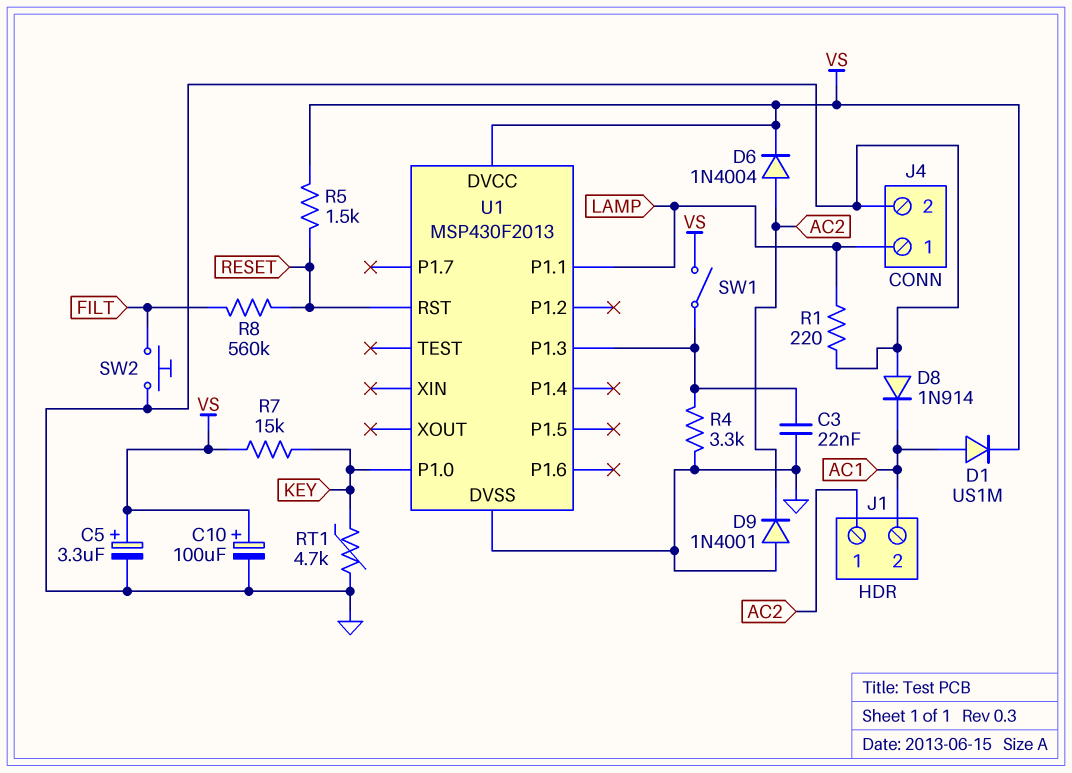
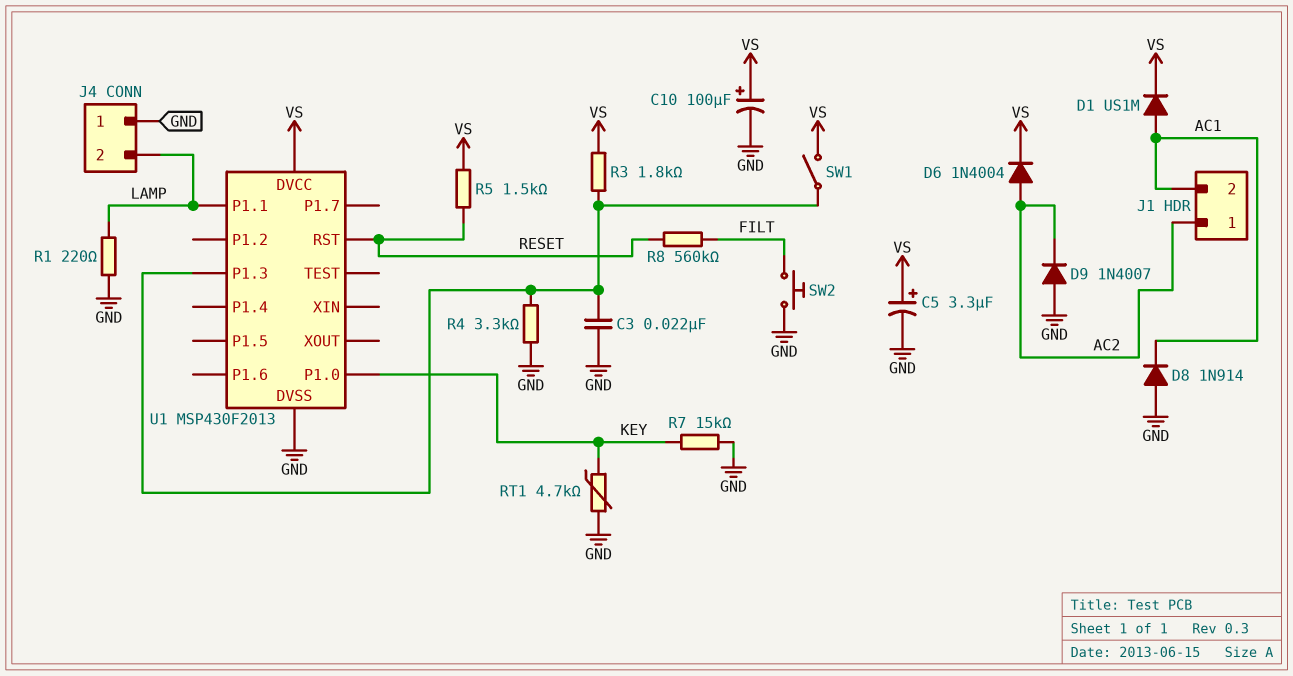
D9: diode 1N4001 (A GND, K AC2) -> diode 1N4007 (A GND, K AC2)
J4 pin 1: LAMP -> GND
J4 pin 2: GND -> LAMP
R3: none -> 1.8k (U1/P1.3, VS)
R7: 15k (KEY, VS) -> 15k (GND, KEY)

